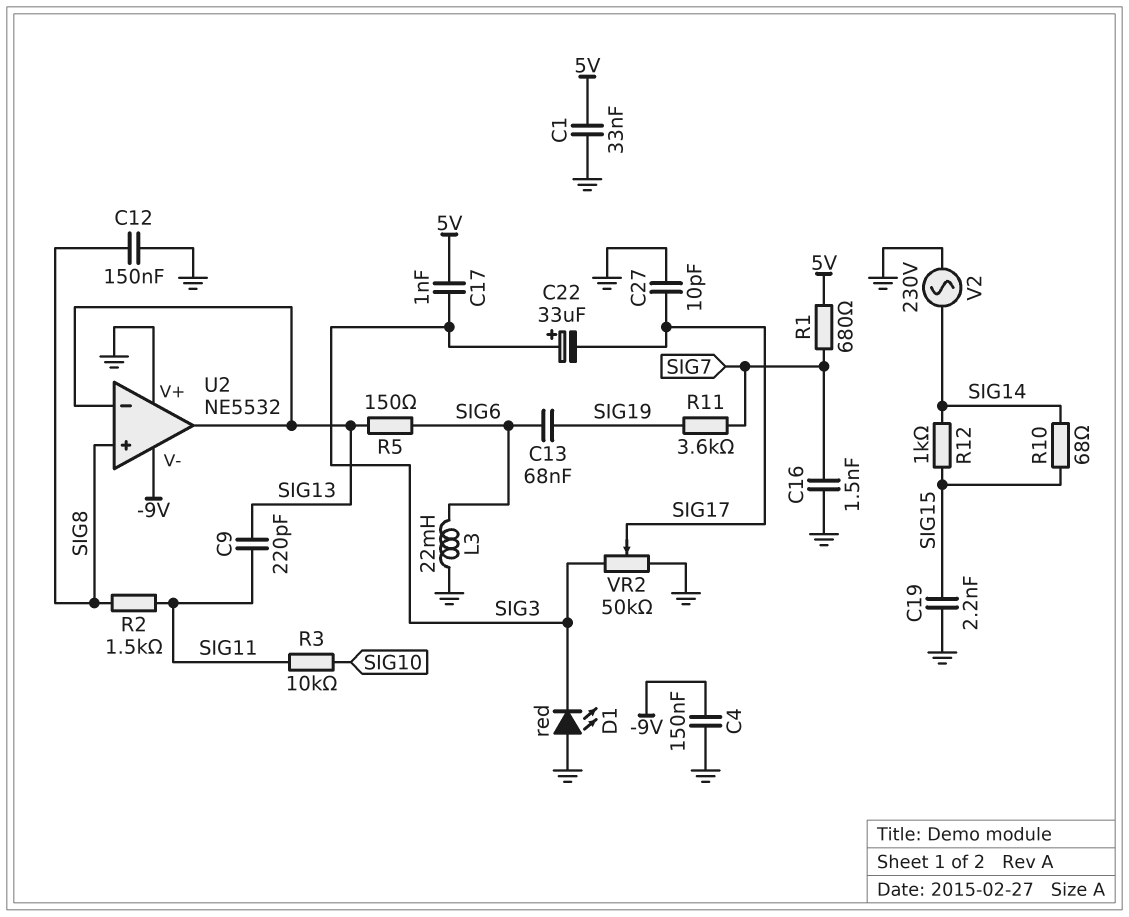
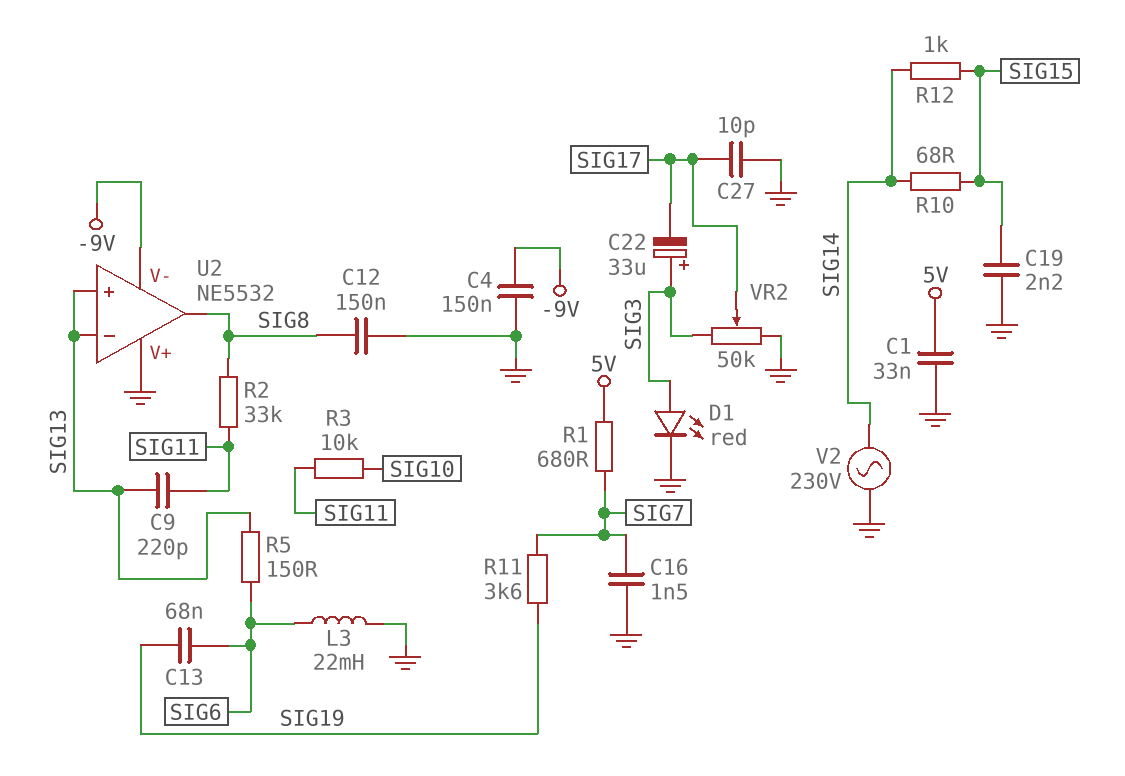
C17: 1nF (5V, SIG3) -> none
D1: LED red (A GND, K SIG3) -> LED red (A SIG3, K GND)
R2: 1.5k (SIG8, SIG11) -> 33k (SIG8, SIG11)
U2 pin in+: SIG8 -> SIG13
U2 pin out: SIG13 -> SIG8

